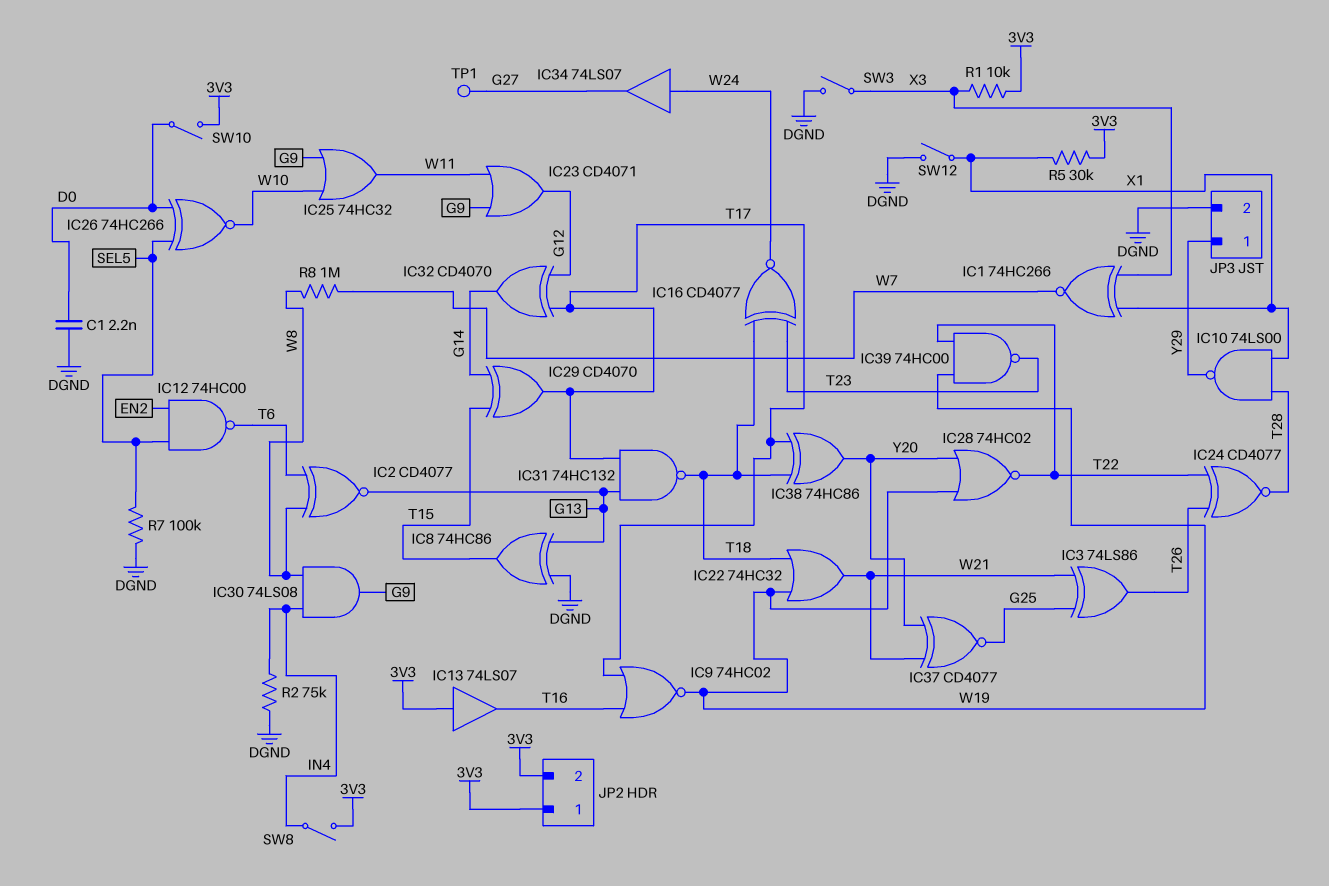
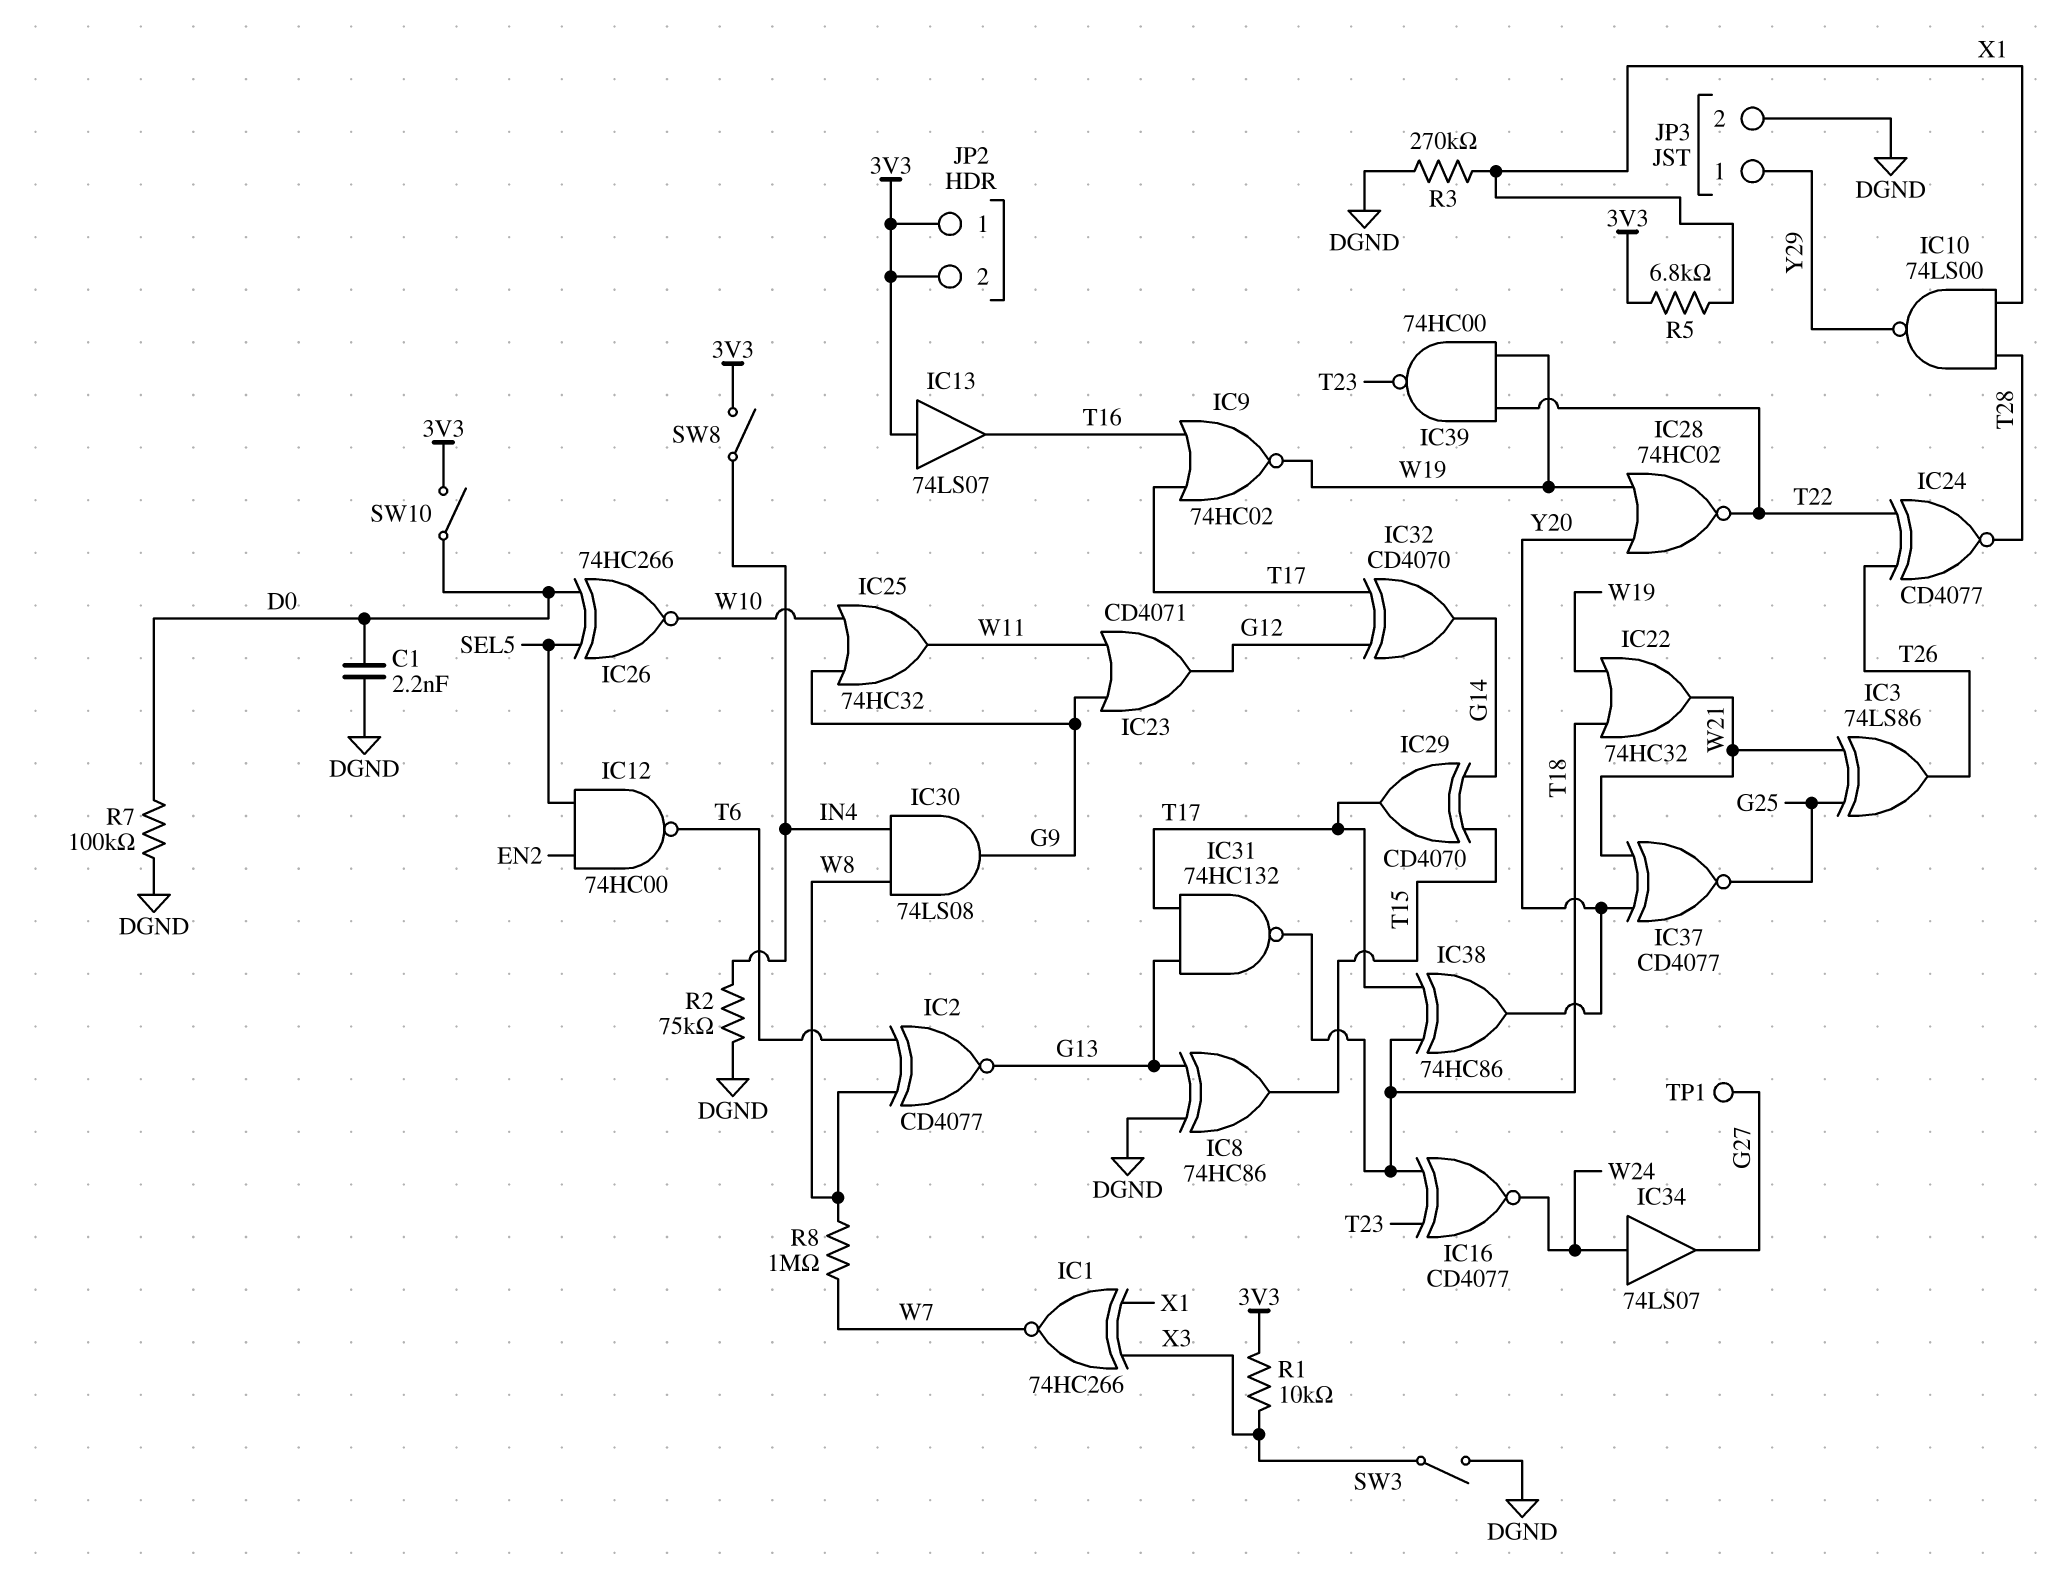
R3: none -> 270k (DGND, X1)
R5: 30k (3V3, X1) -> 6.8k (3V3, X1)
R7: 100k (DGND, SEL5) -> 100k (D0, DGND)
SW12: switch (DGND, X1) -> none

